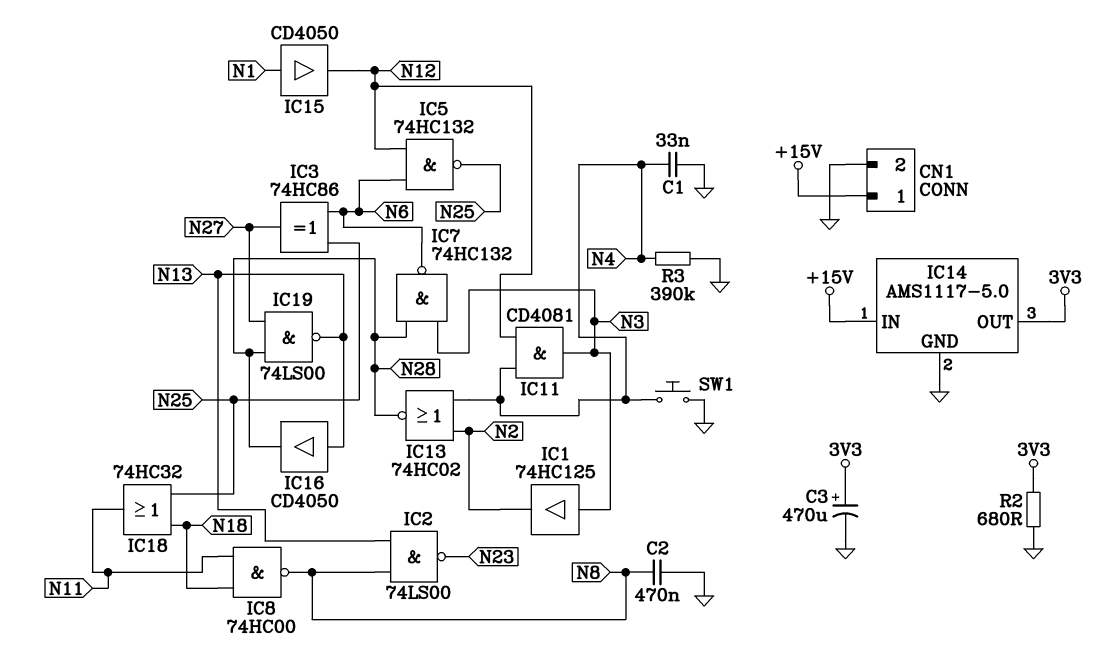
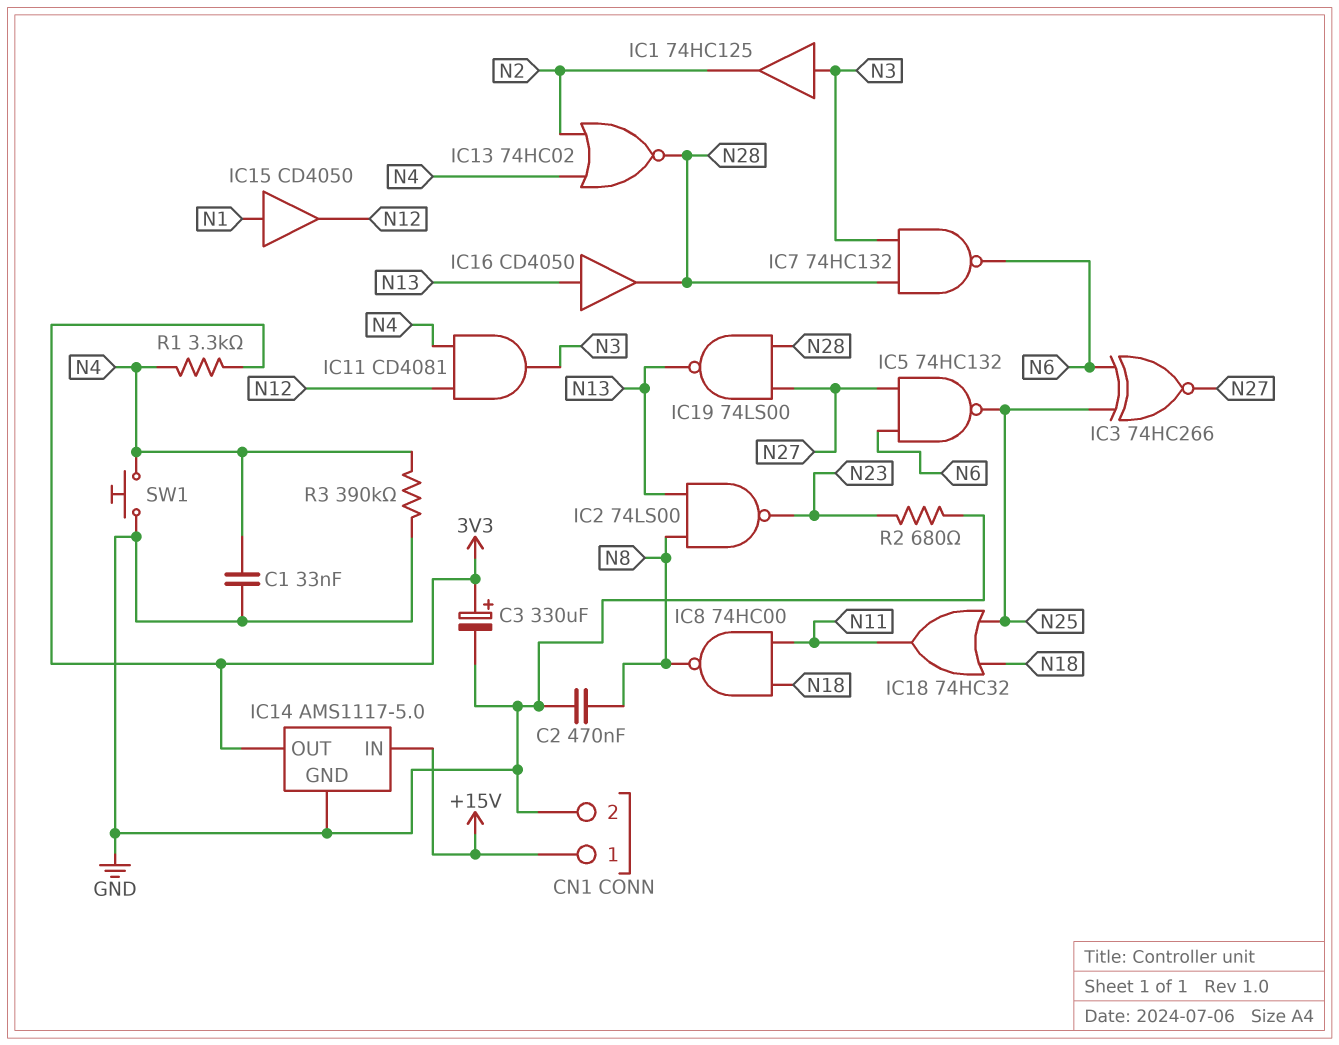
C3: 470uF (plus 3V3, minus GND) -> 330uF (plus 3V3, minus GND)
IC3: XOR 74HC86 (in N6, in N25, out N27) -> XNOR 74HC266 (in N6, in N25, out N27)
IC5: NAND 74HC132 (in N6, in N12, out N25) -> NAND 74HC132 (in N6, in N27, out N25)
R1: none -> 3.3k (3V3, N4)
R2: 680 (3V3, GND) -> 680 (GND, N23)

